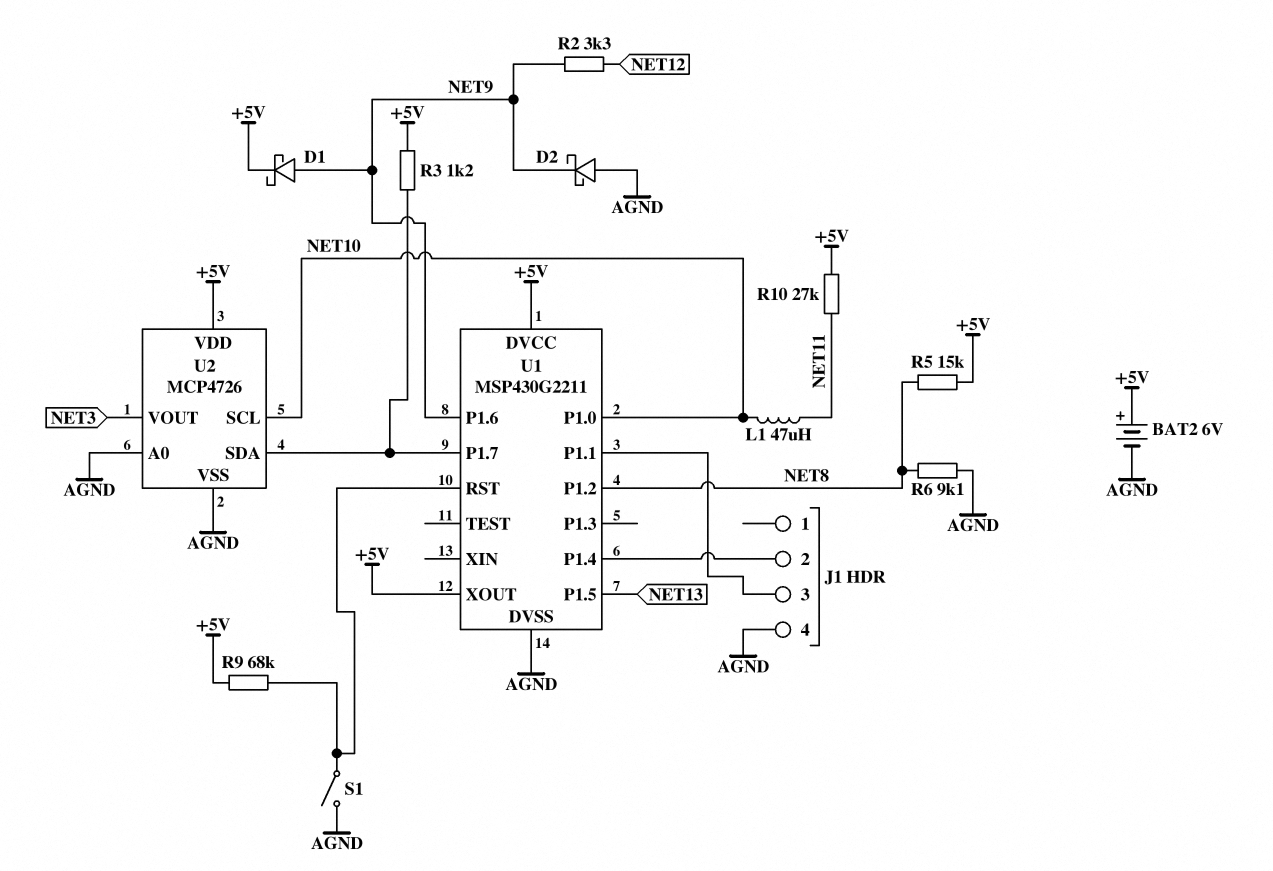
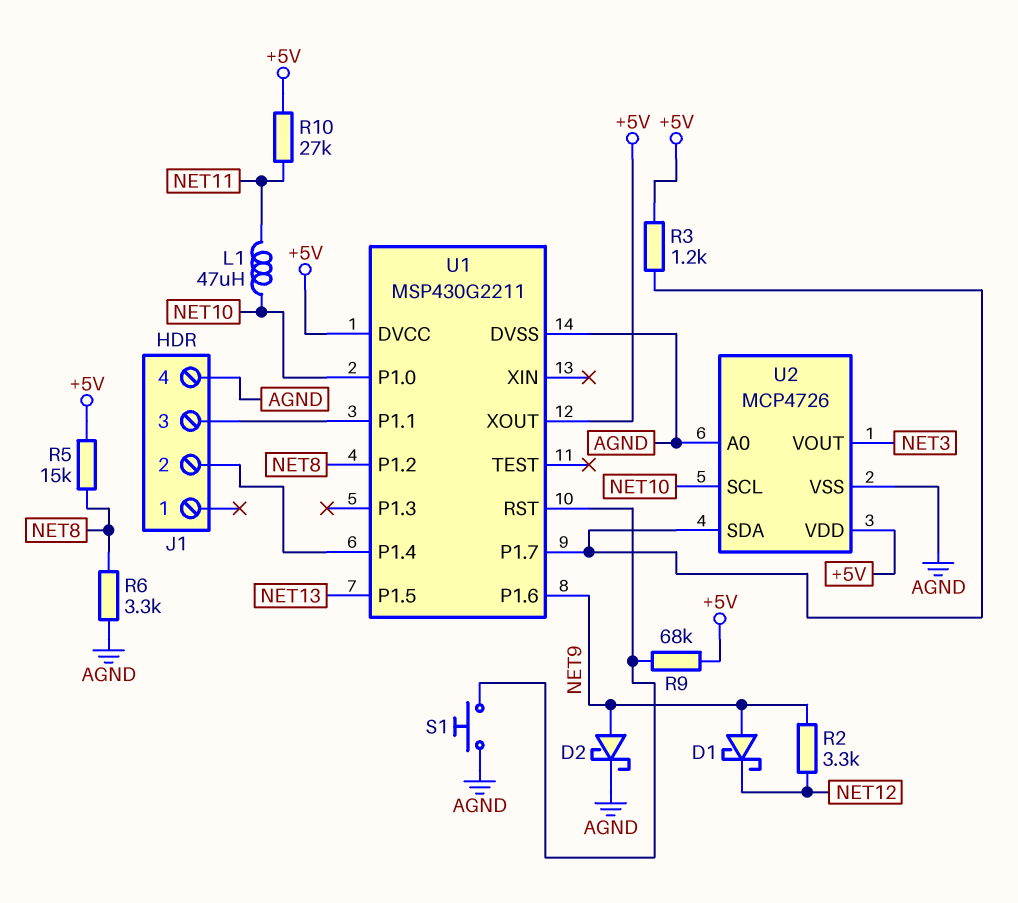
BAT2: 6V (plus +5V, minus AGND) -> none
D1: schottky (A NET9, K +5V) -> schottky (A NET9, K NET12)
D2: schottky (A AGND, K NET9) -> schottky (A NET9, K AGND)
R6: 9.1k (AGND, NET8) -> 3.3k (AGND, NET8)
S1: switch (AGND, U1/RST) -> button (AGND, U1/RST)

